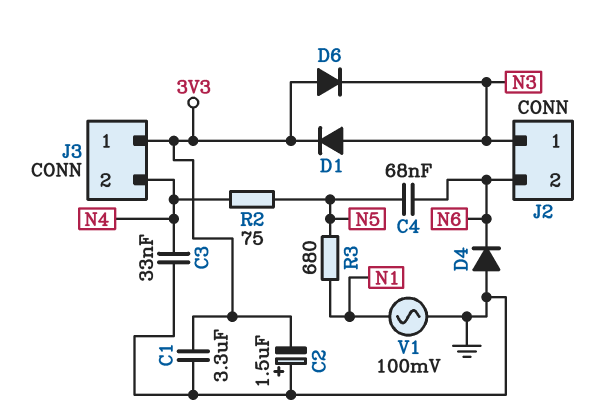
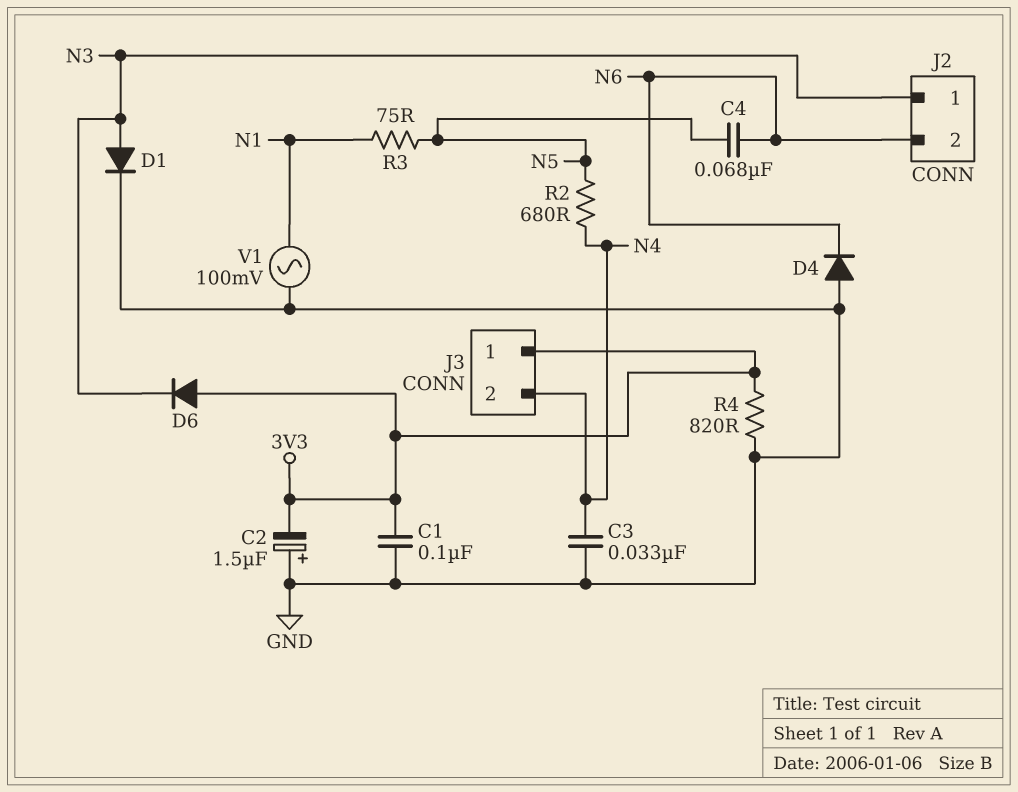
C1: 3.3uF (3V3, GND) -> 100nF (3V3, GND)
D1: diode (A N3, K 3V3) -> diode (A N3, K GND)
R2: 75 (N4, N5) -> 680 (N4, N5)
R3: 680 (N1, N5) -> 75 (N1, N5)
R4: none -> 820 (3V3, GND)

